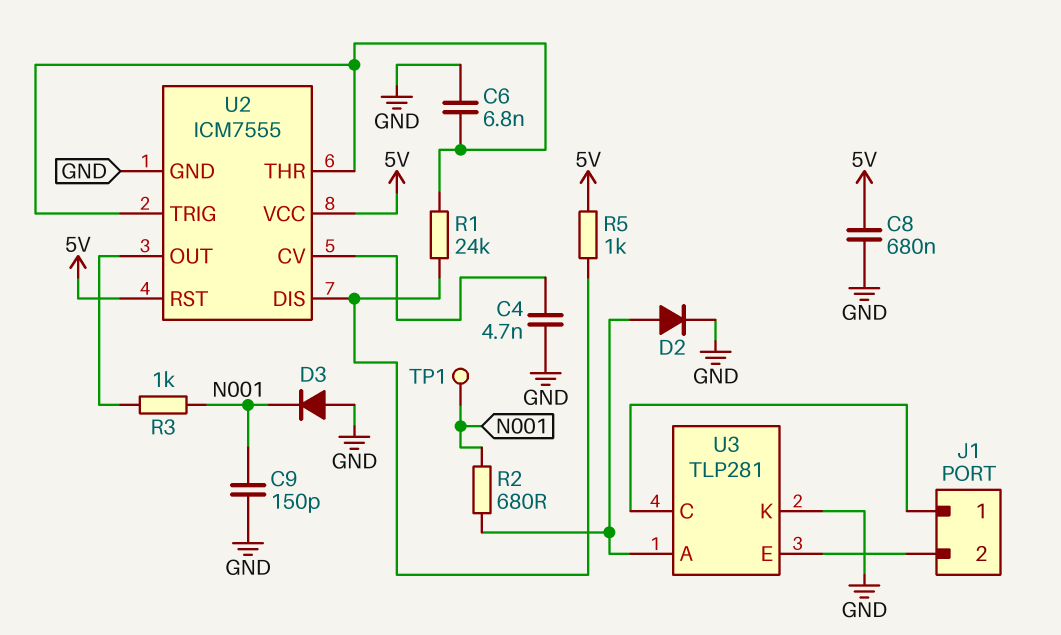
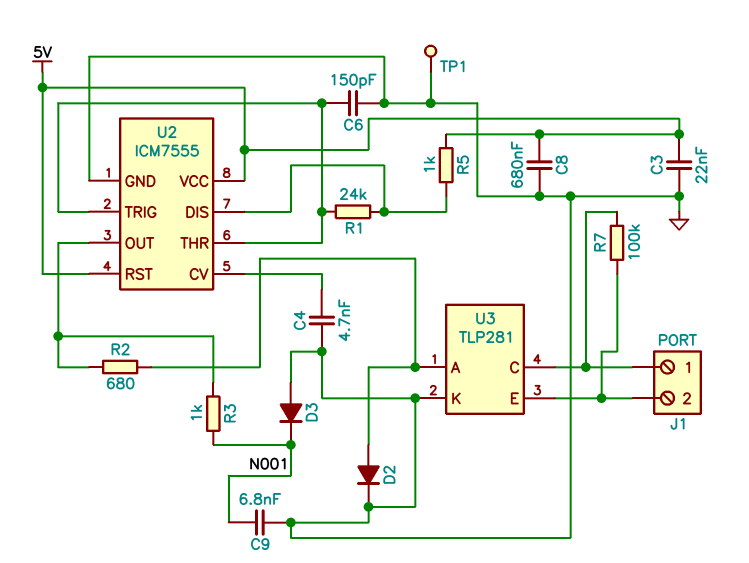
C3: none -> 22nF (5V, GND)
C6: 6.8nF (GND, U2/THR) -> 150pF (GND, U2/THR)
C9: 150pF (GND, N001) -> 6.8nF (GND, N001)
R2: 680 (N001, U3/A) -> 680 (U2/OUT, U3/A)
R7: none -> 100k (J1/1, J1/2)
TP1: test point (N001) -> test point (GND)

